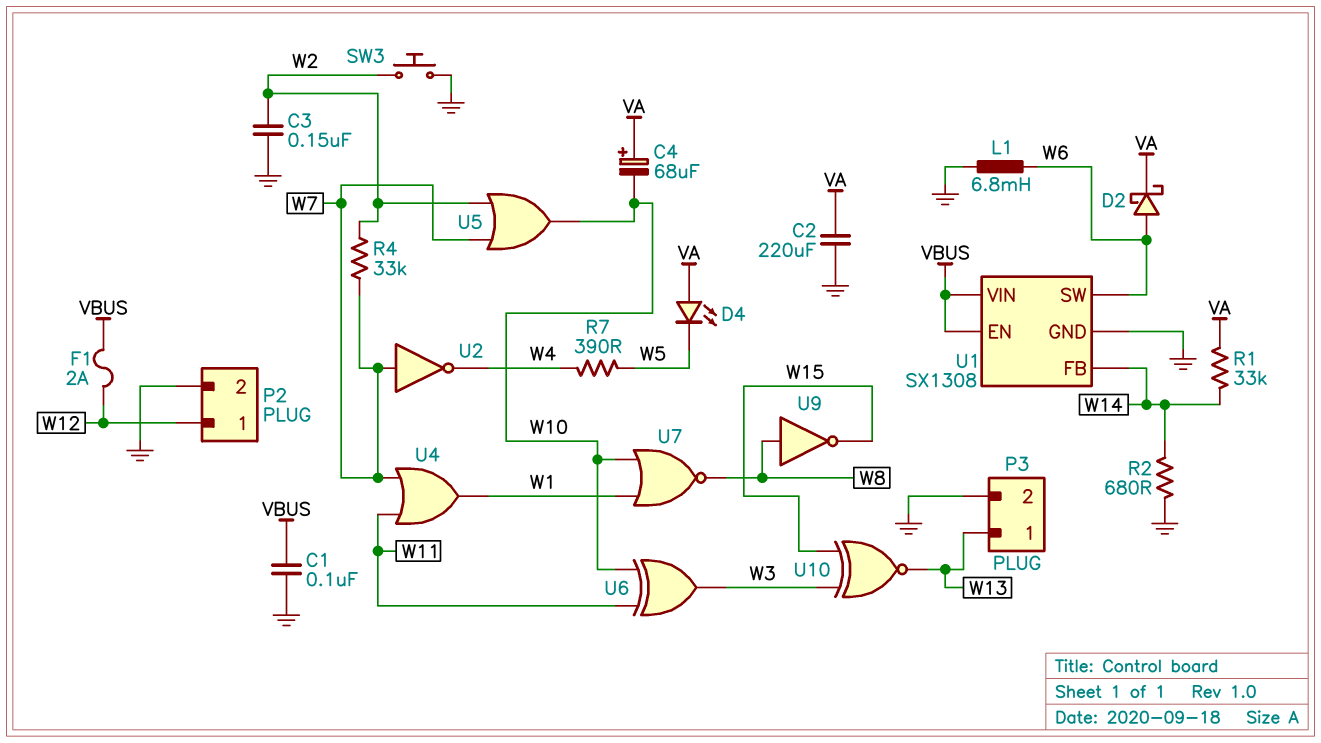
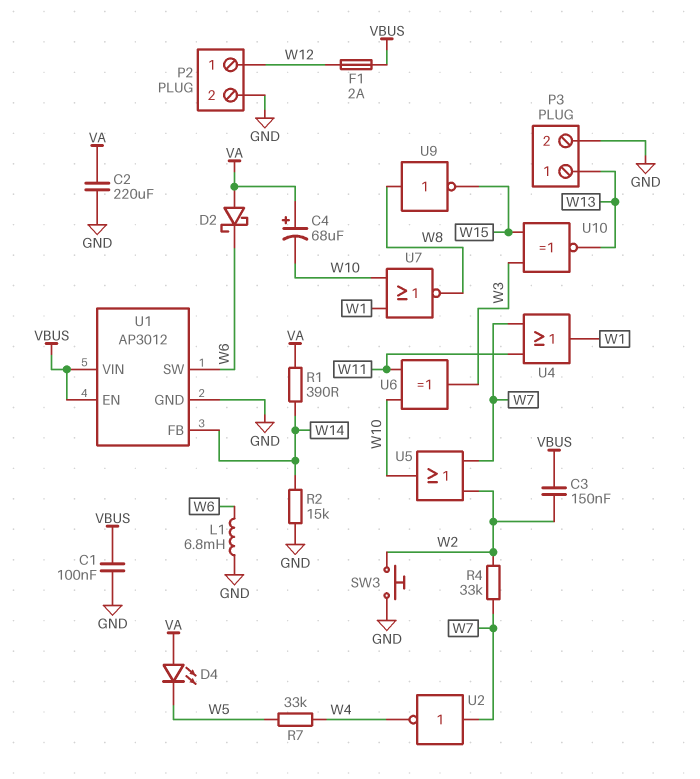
C3: 150nF (GND, W2) -> 150nF (VBUS, W2)
D2: schottky (A W6, K VA) -> schottky (A VA, K W6)
R1: 33k (VA, W14) -> 390 (VA, W14)
R2: 680 (GND, W14) -> 15k (GND, W14)
R7: 390 (W4, W5) -> 33k (W4, W5)
U1: SX1308 -> AP3012

